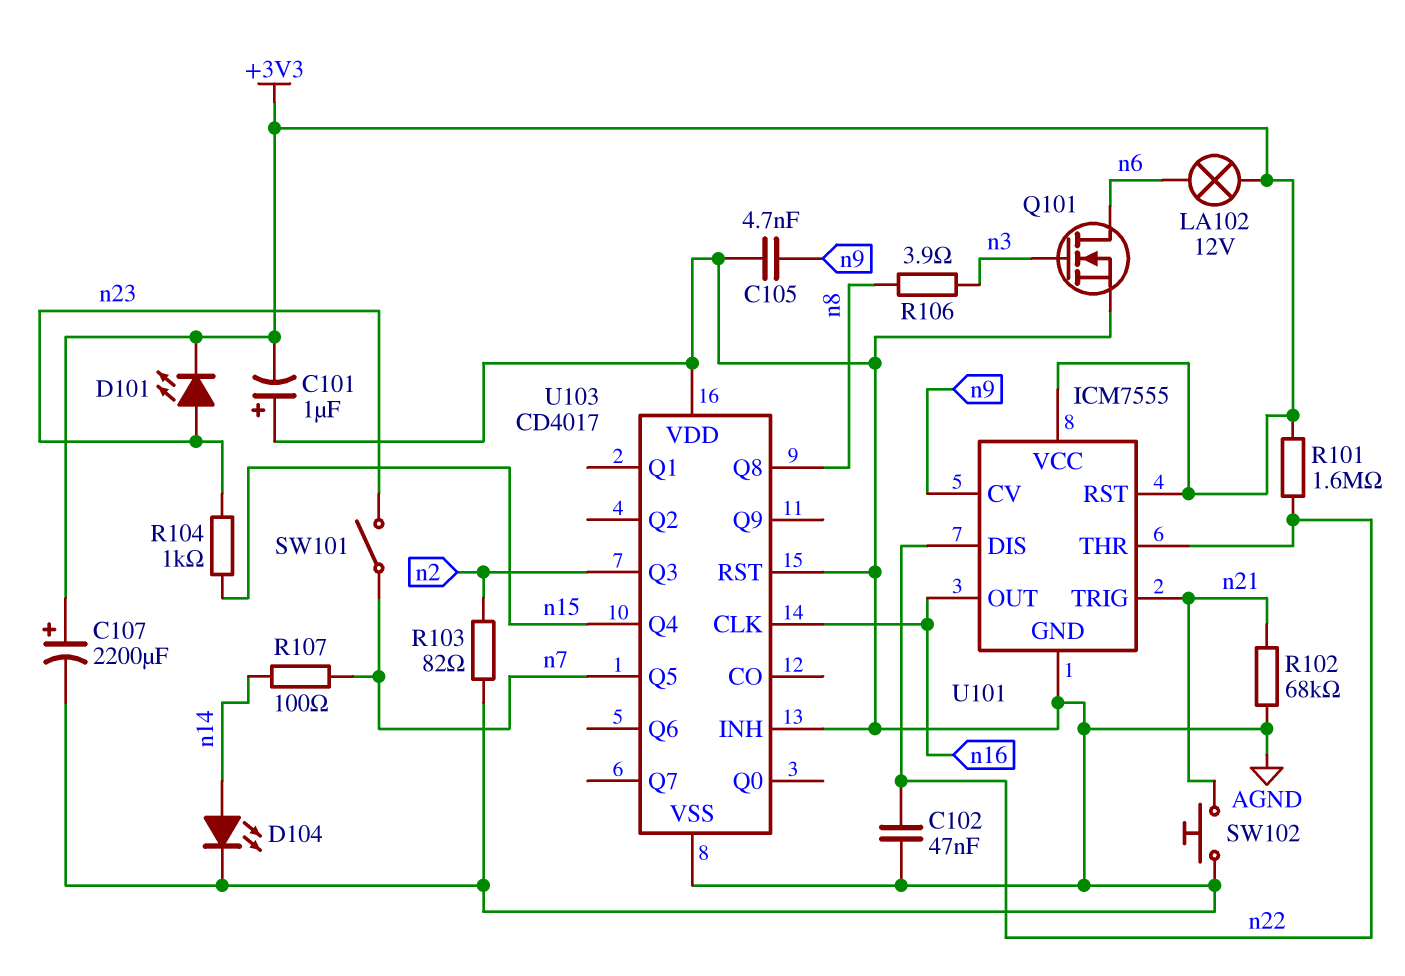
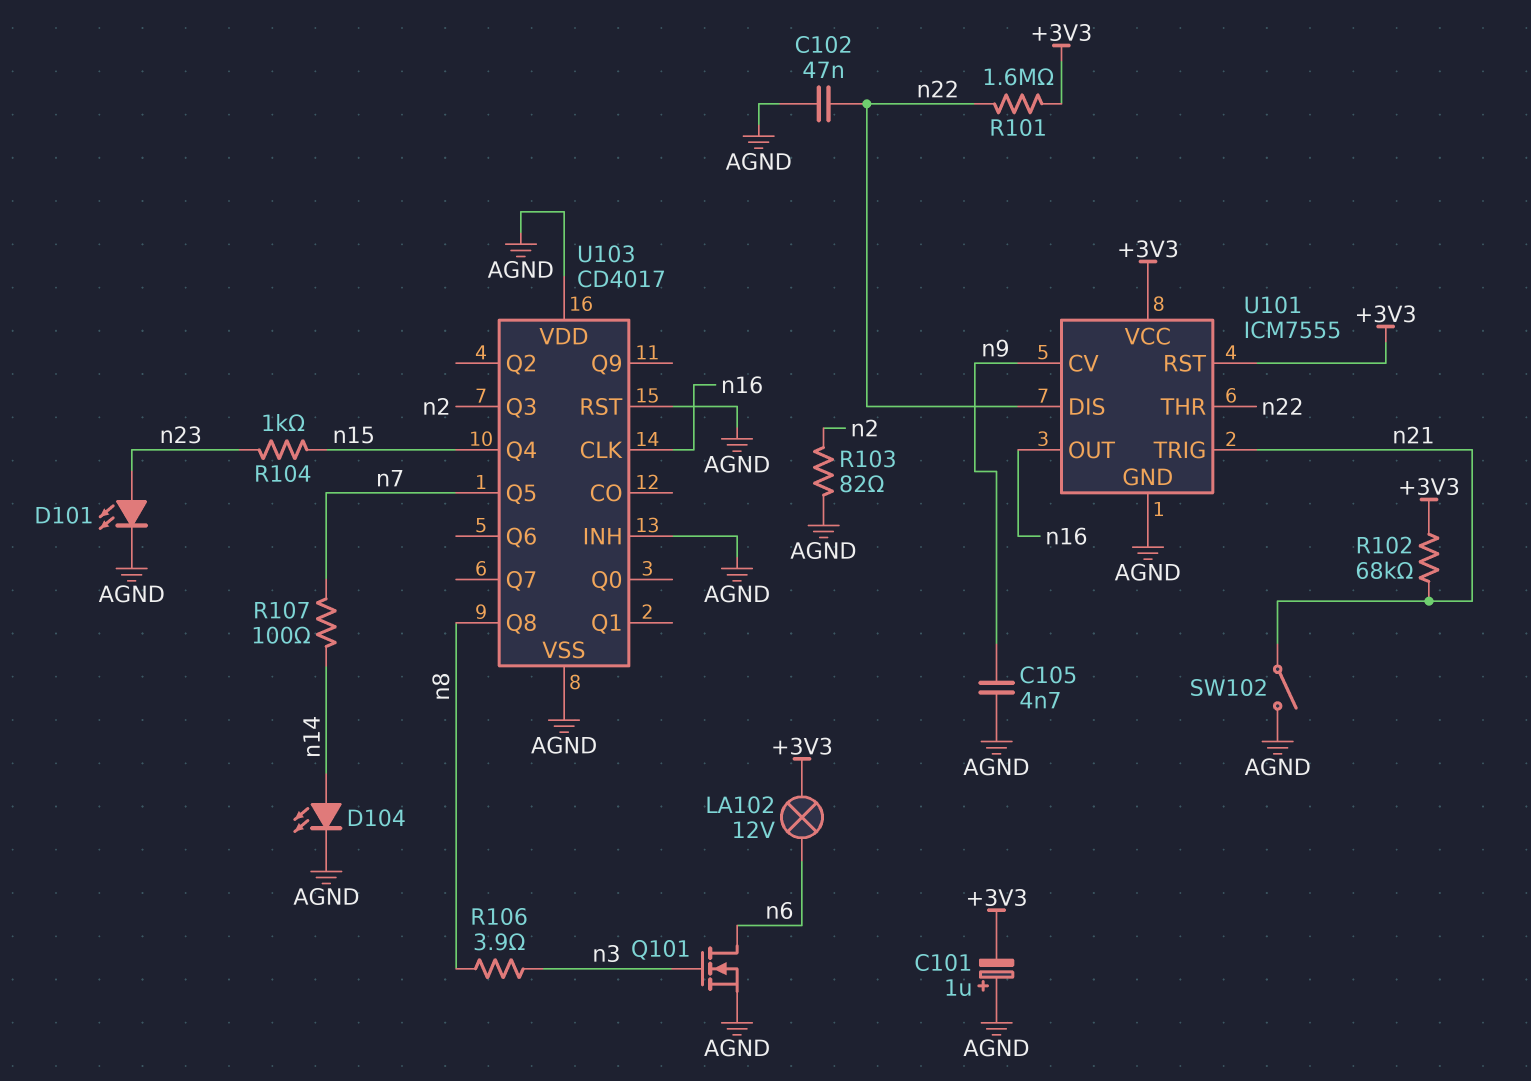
C107: 2200uF (plus +3V3, minus AGND) -> none
D101: LED (A n23, K +3V3) -> LED (A n23, K AGND)
R102: 68k (AGND, n21) -> 68k (+3V3, n21)
SW101: switch (n7, n23) -> none
SW102: button (AGND, n21) -> switch (AGND, n21)

